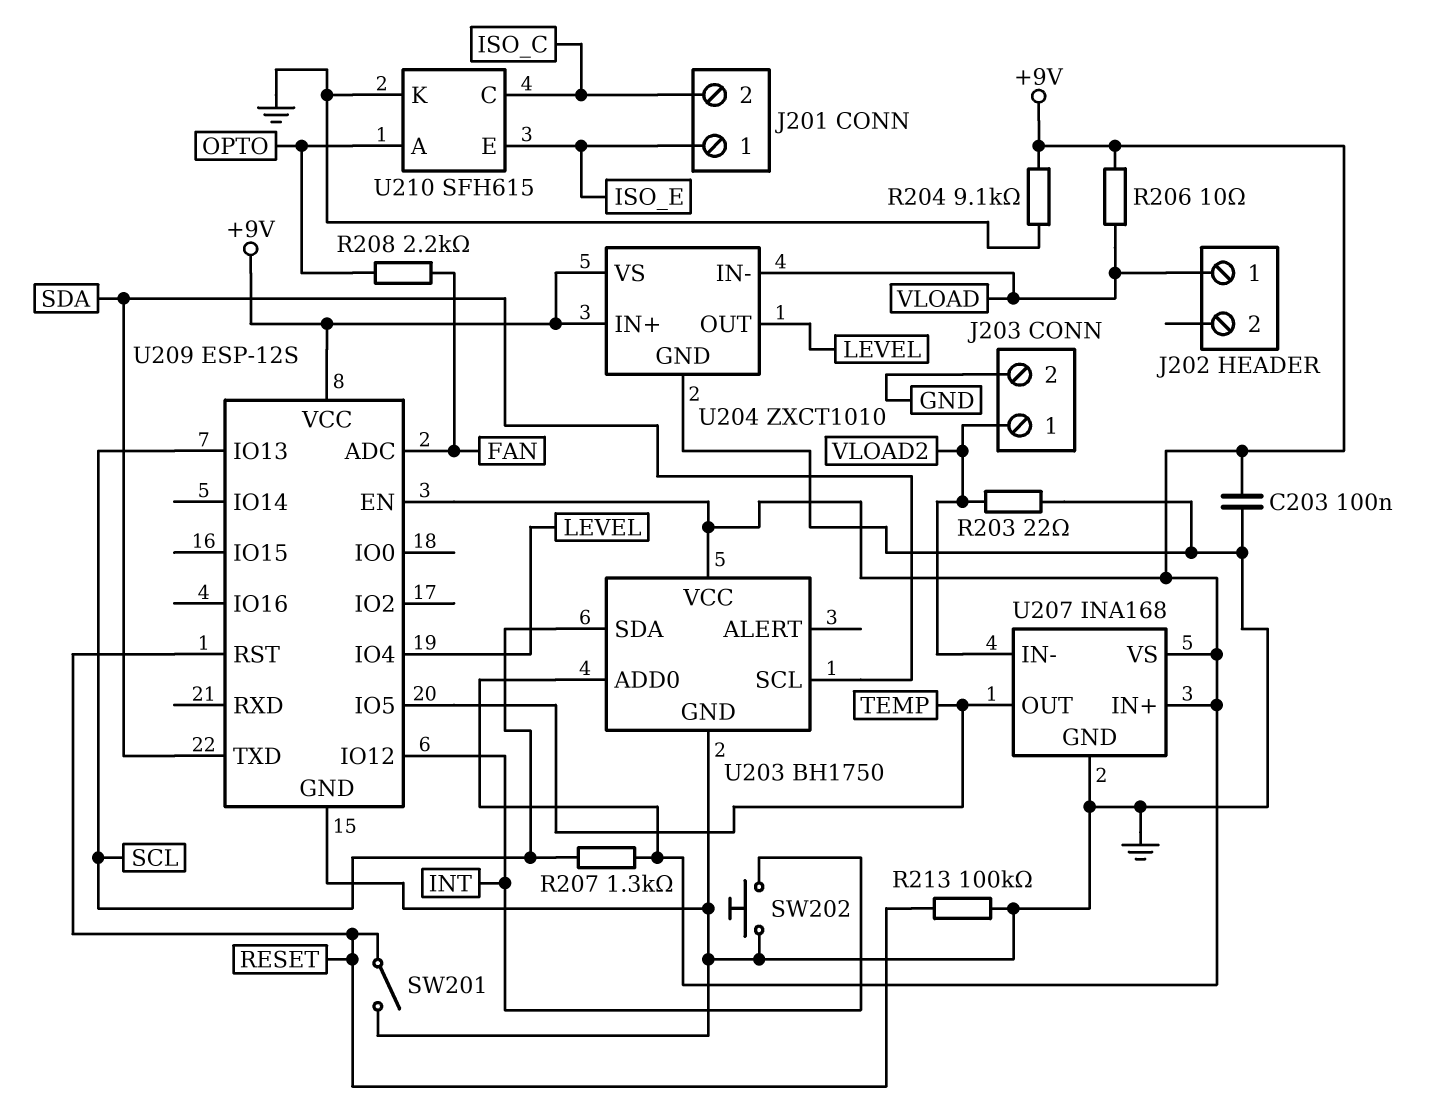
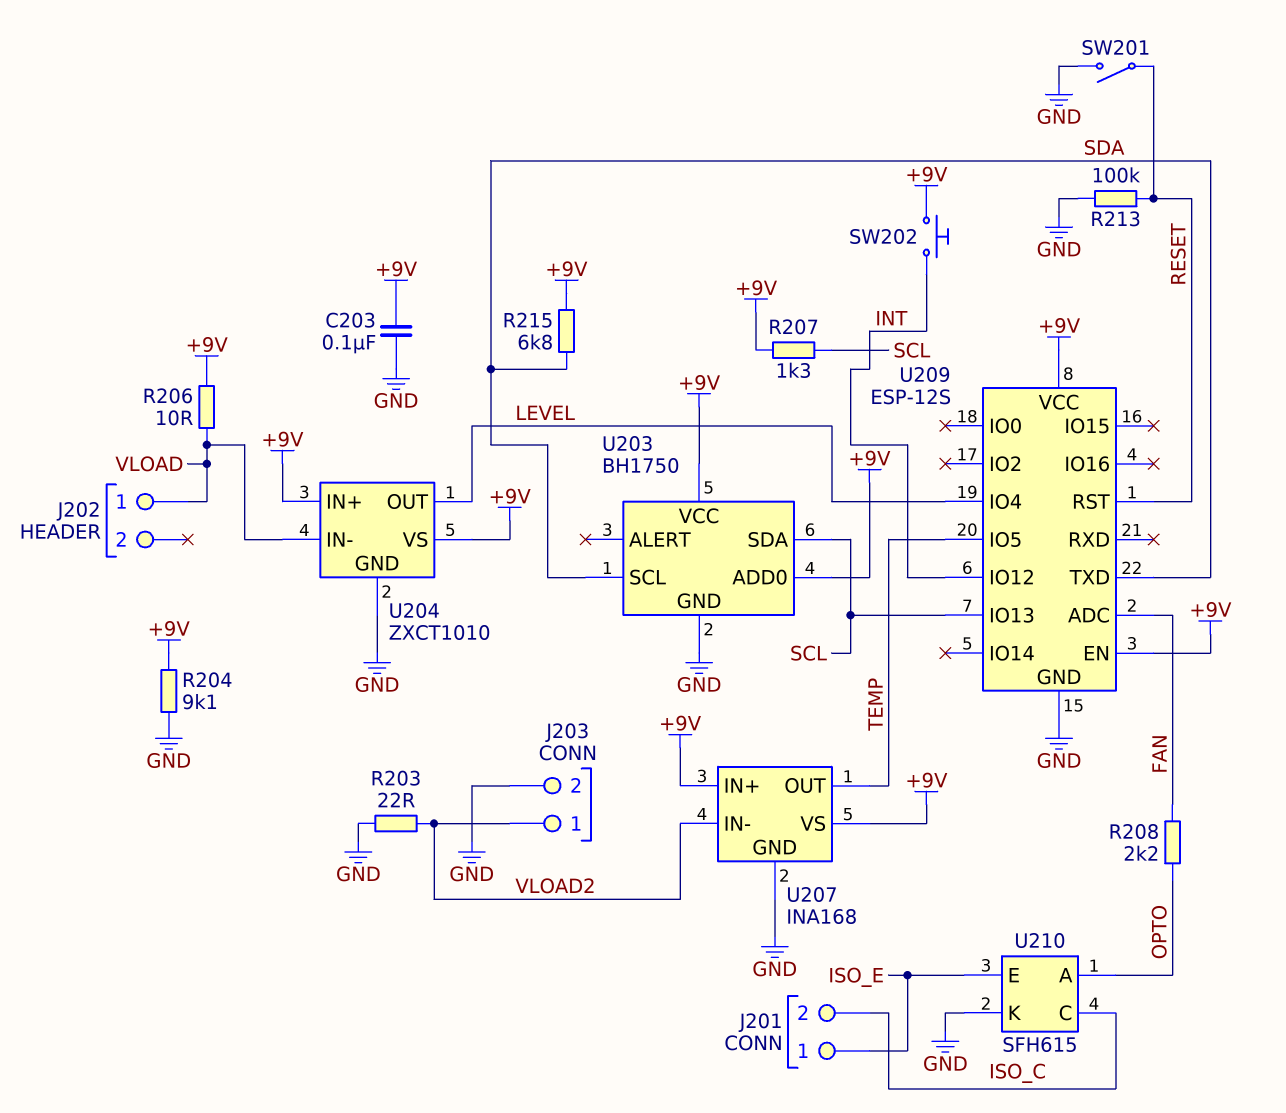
R215: none -> 6.8k (+9V, SDA)
SW202: button (GND, INT) -> button (+9V, INT)

